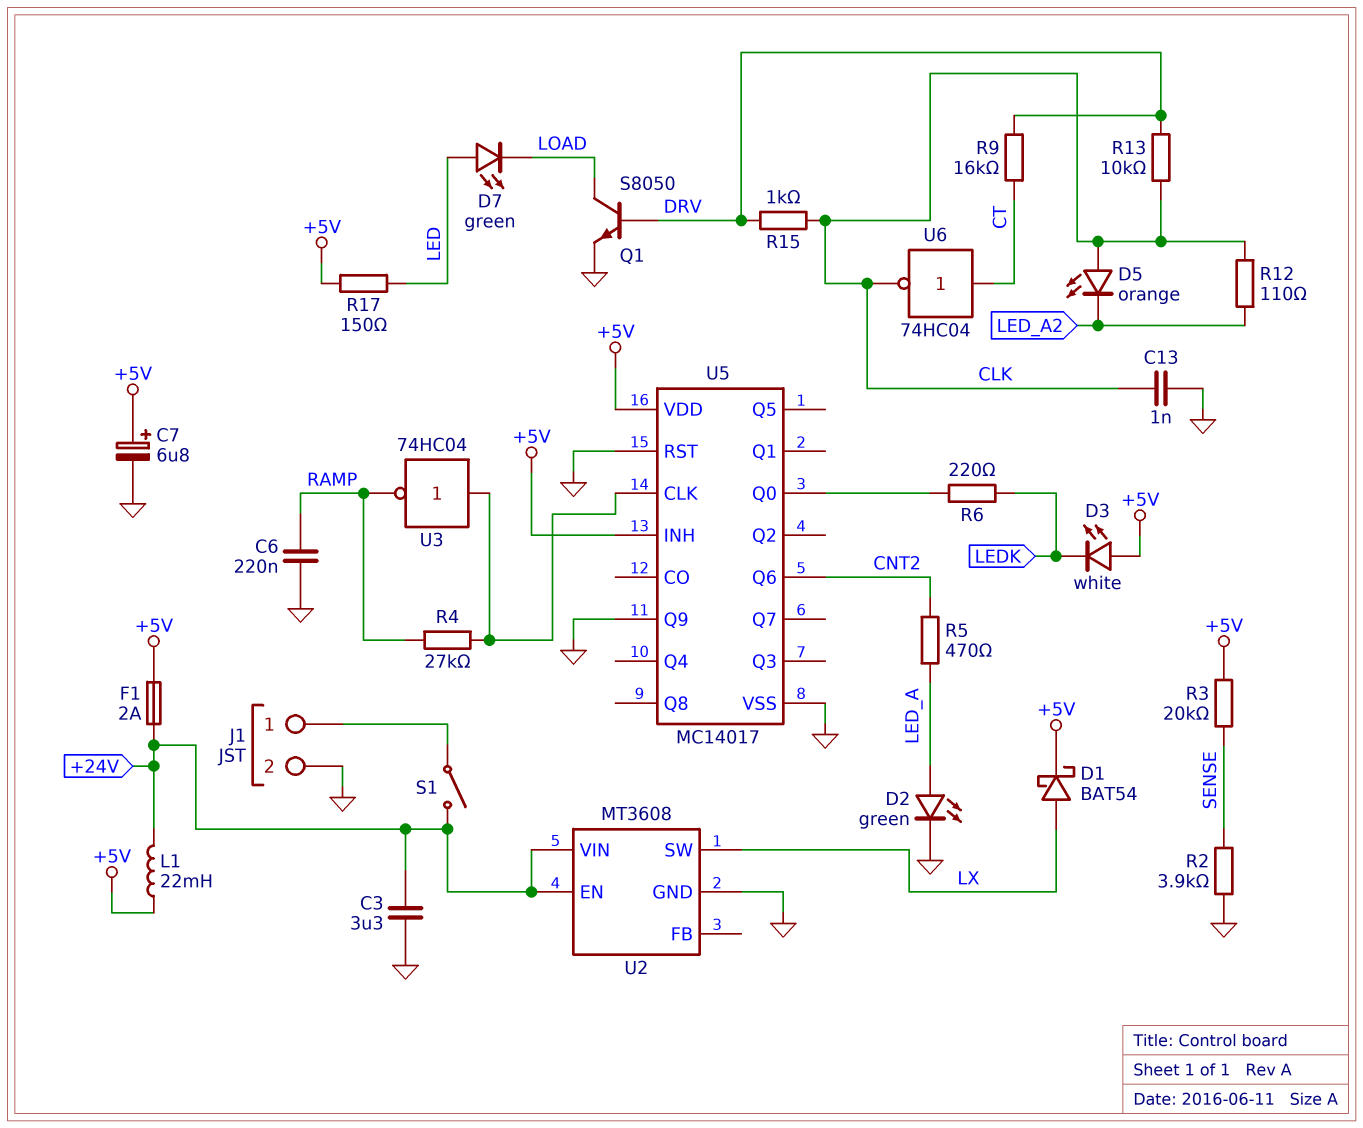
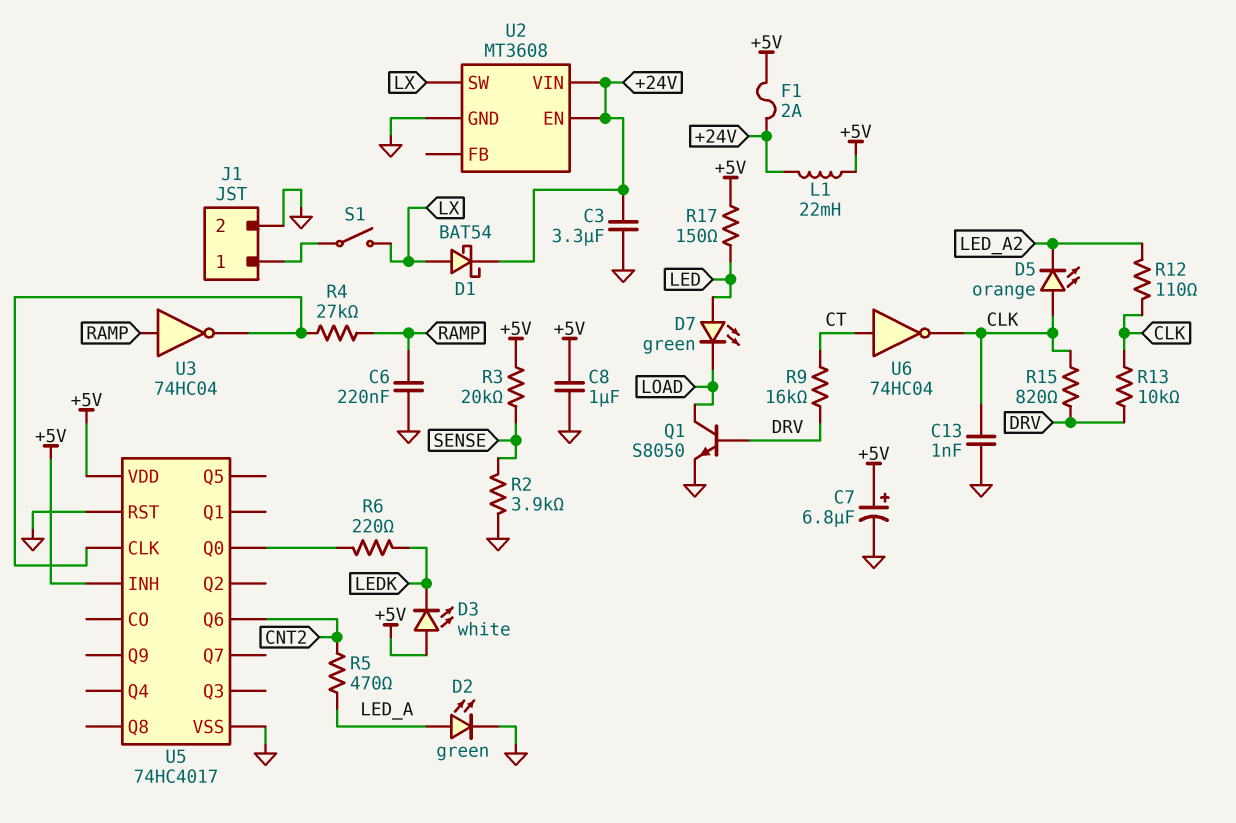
C8: none -> 1uF (+5V, GND)
D1: schottky BAT54 (A LX, K +5V) -> schottky BAT54 (A LX, K +24V)
R15: 1k (CLK, DRV) -> 820 (CLK, DRV)
S1: switch (+24V, J1/1) -> switch (J1/1, LX)
U3: NOT 74HC04 (in U5/CLK, out RAMP) -> NOT 74HC04 (in RAMP, out U5/CLK)
U5: MC14017 -> 74HC4017
U5 pin Q9: GND -> none

